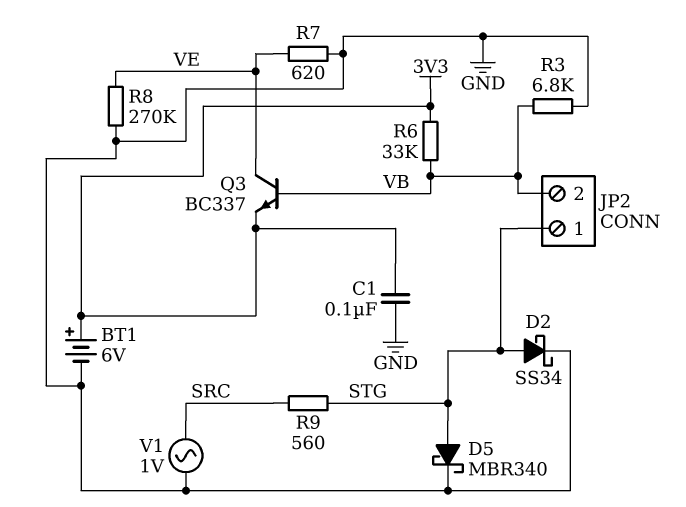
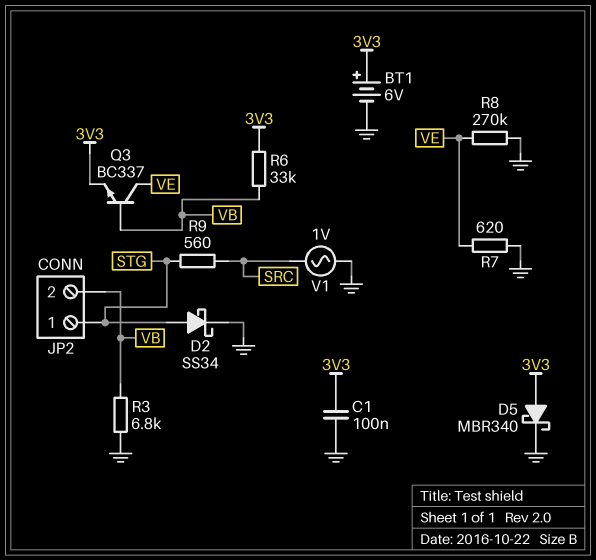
D5: schottky MBR340 (A STG, K GND) -> schottky MBR340 (A 3V3, K GND)

